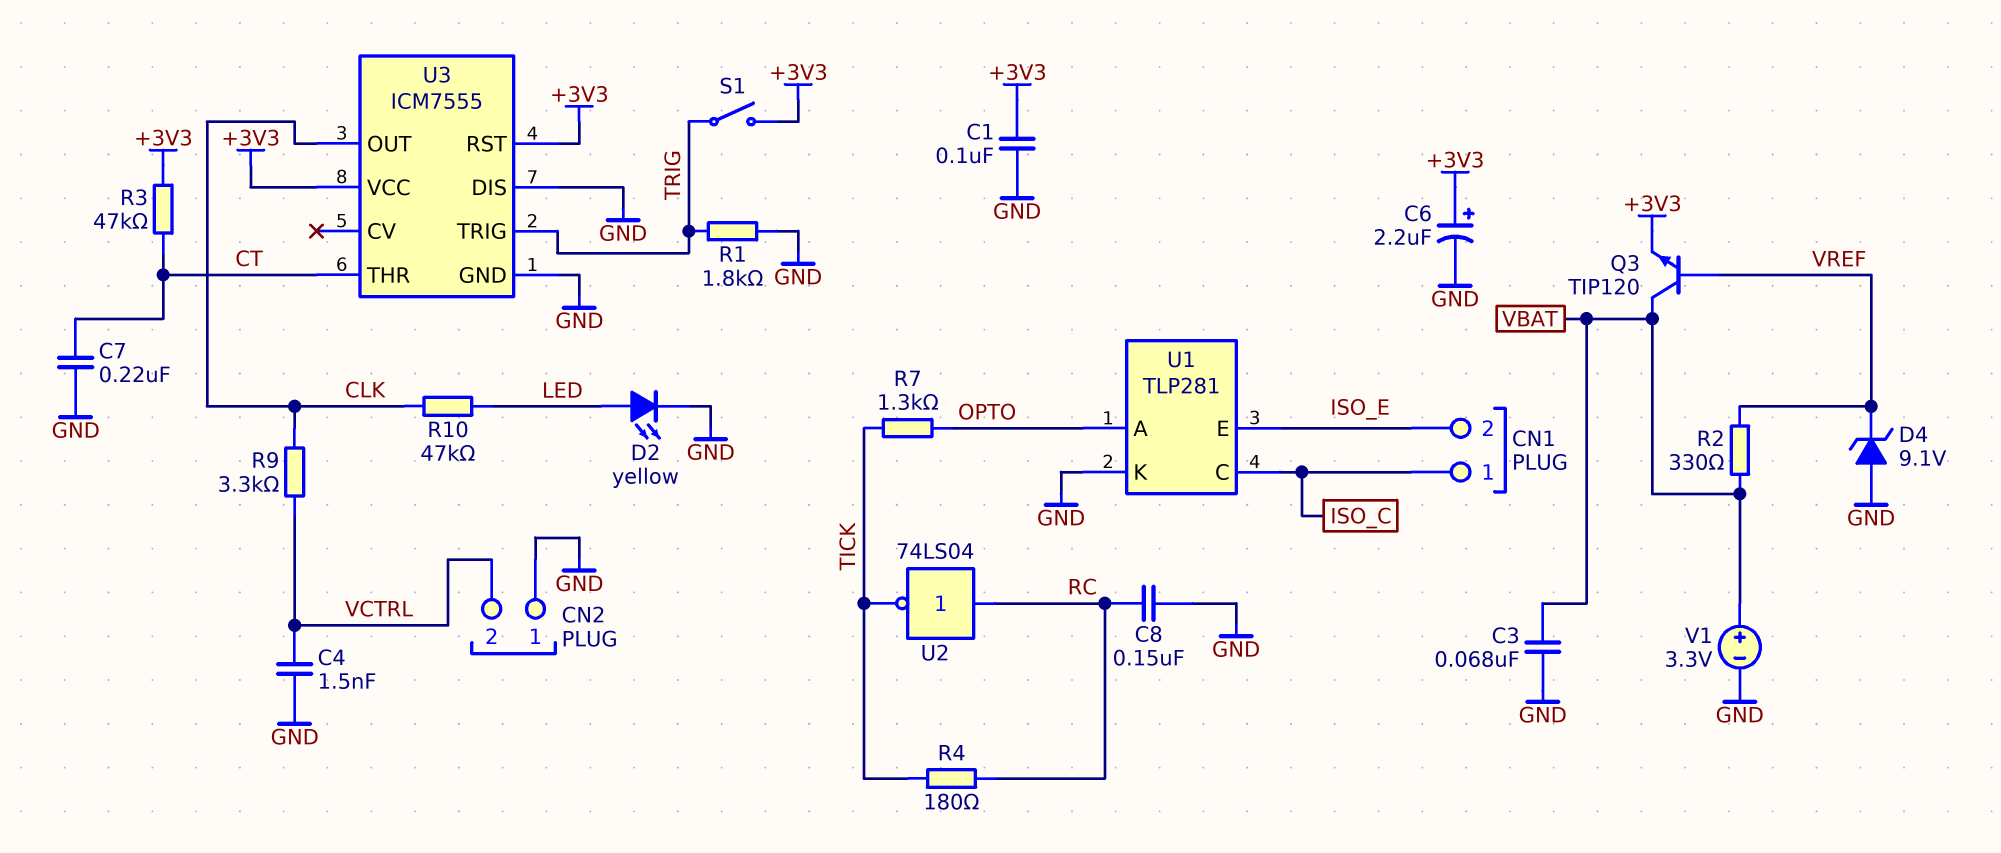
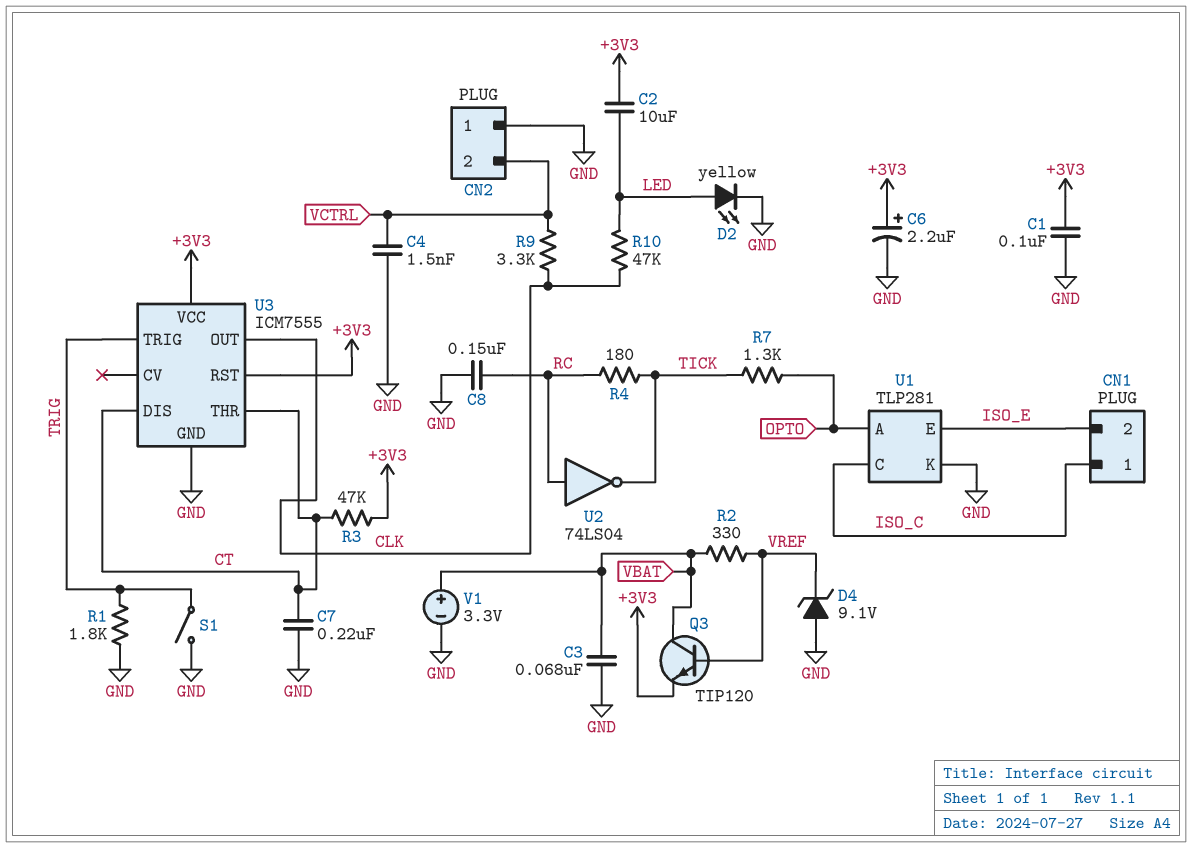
C2: none -> 10uF (+3V3, LED)
S1: switch (+3V3, TRIG) -> switch (GND, TRIG)
U3 pin DIS: GND -> CT

